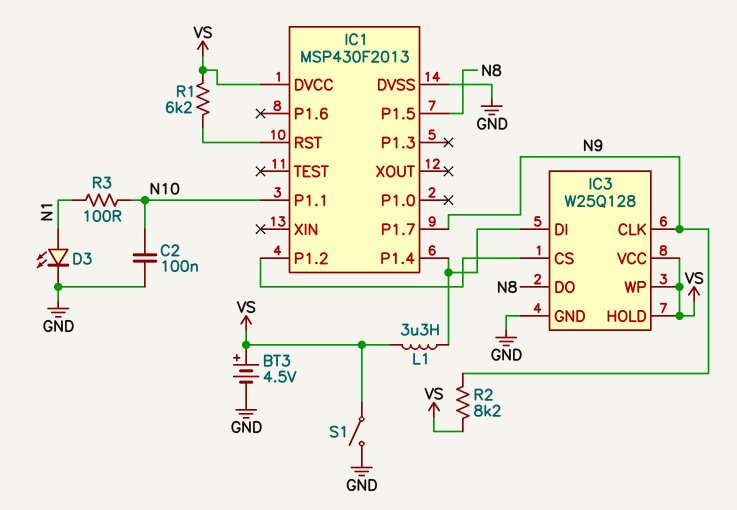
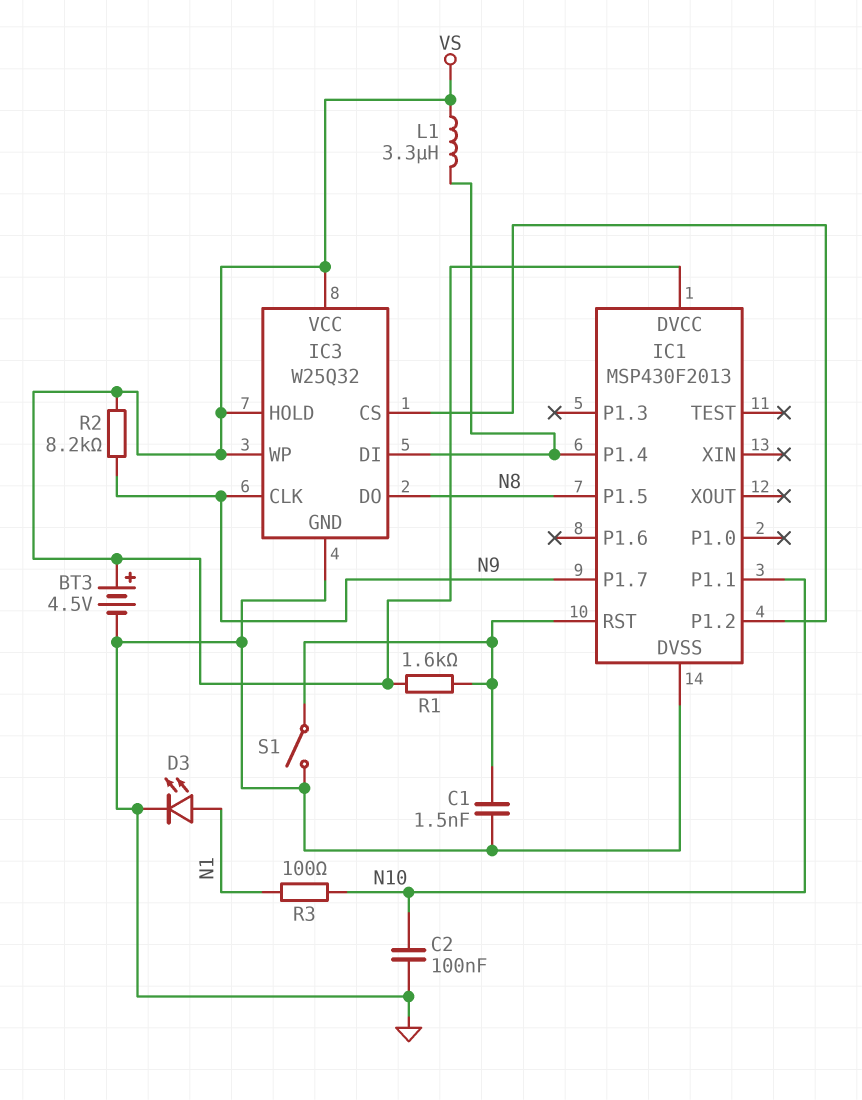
C1: none -> 1.5nF (GND, IC1/RST)
IC3: W25Q128 -> W25Q32
R1: 6.2k (IC1/RST, VS) -> 1.6k (IC1/RST, VS)
S1: switch (GND, VS) -> switch (GND, IC1/RST)

